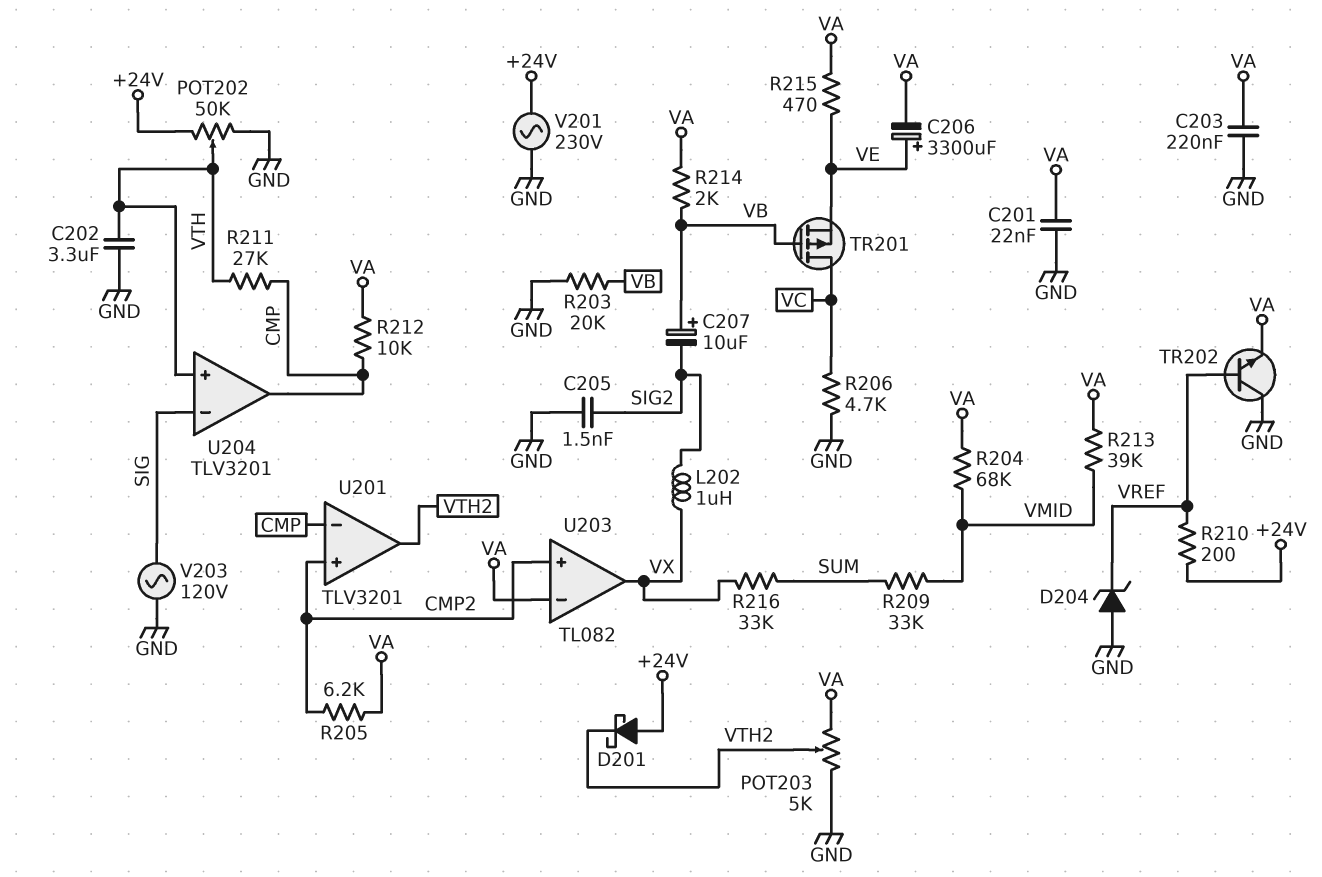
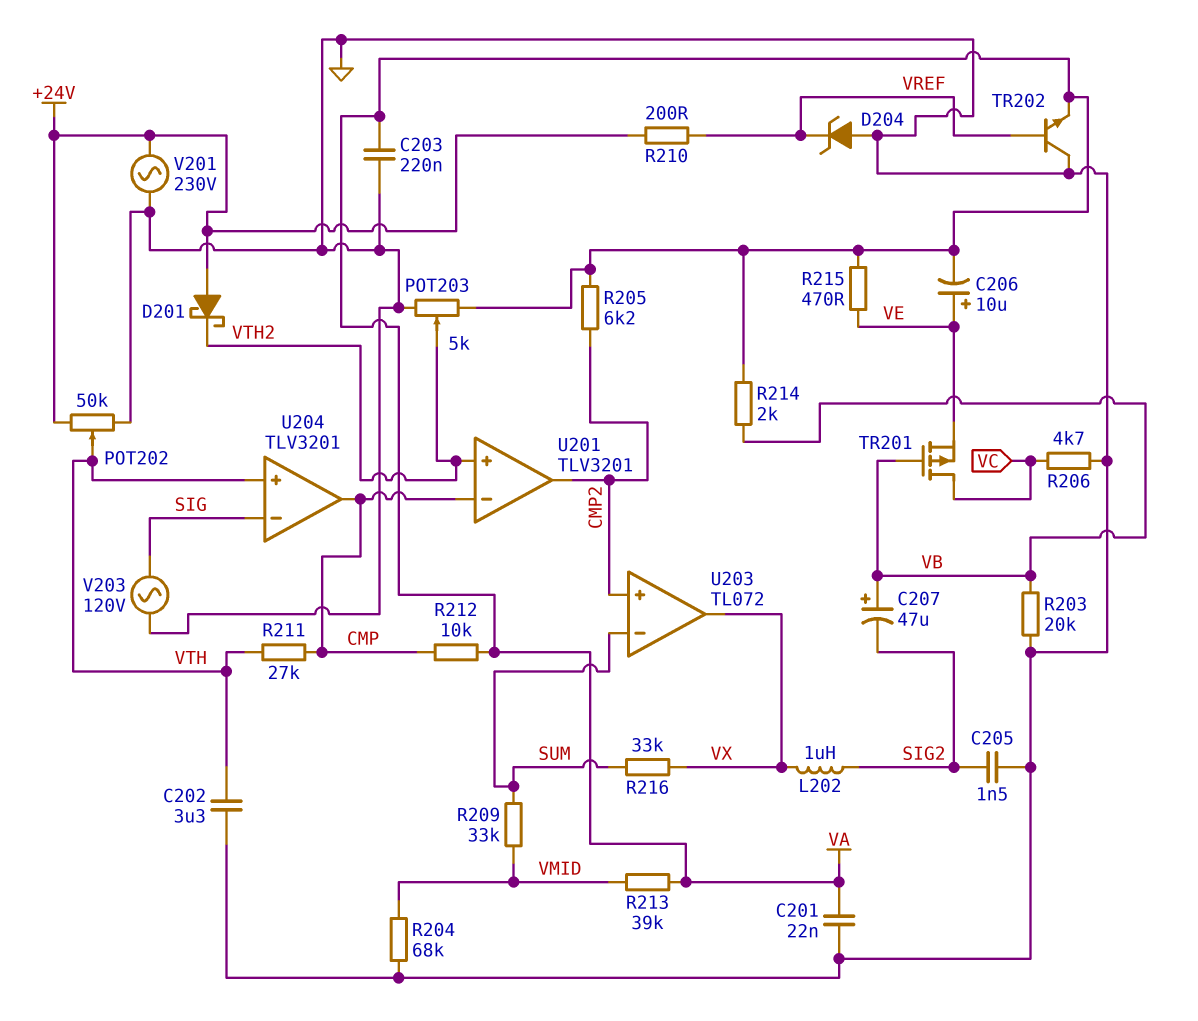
C206: 3300uF (plus VE, minus VA) -> 10uF (plus VE, minus VA)
C207: 10uF (plus VB, minus SIG2) -> 47uF (plus VB, minus SIG2)
R204: 68k (VA, VMID) -> 68k (GND, VMID)
U201 pin in+: CMP2 -> VTH2
U201 pin out: VTH2 -> CMP2
U203: TL082 -> TL072
U203 pin in-: VA -> SUM

